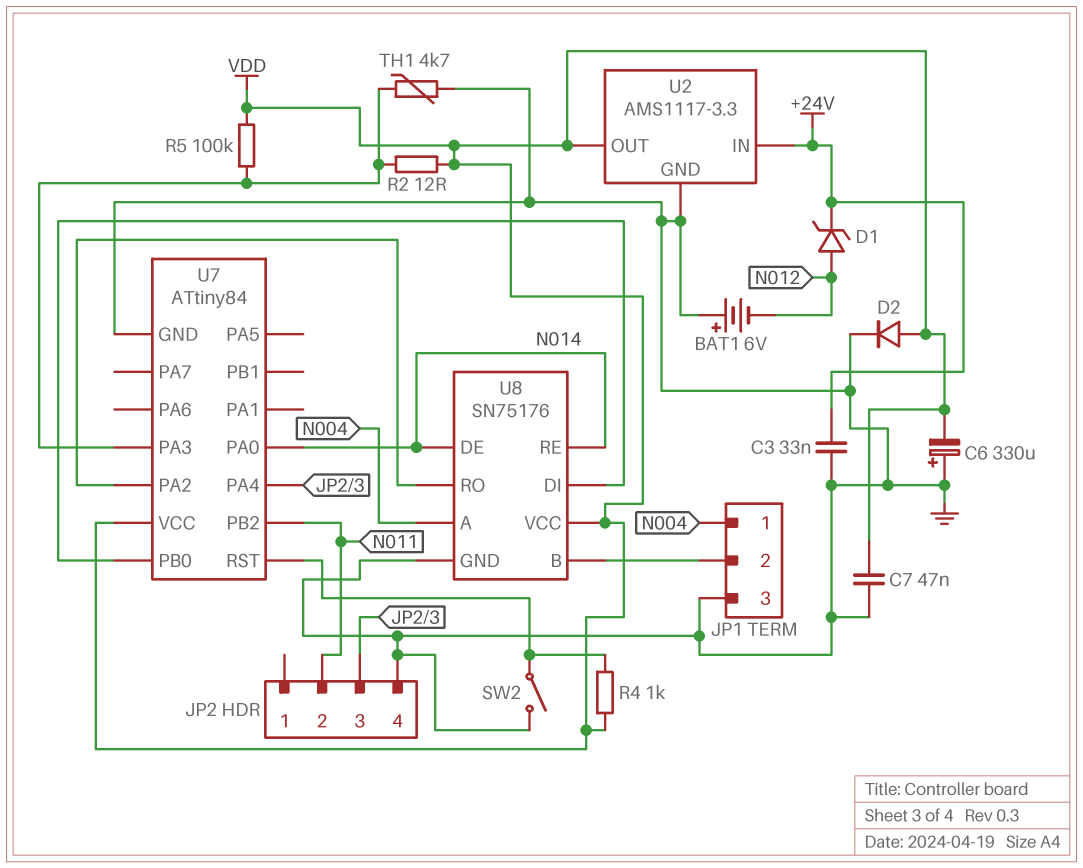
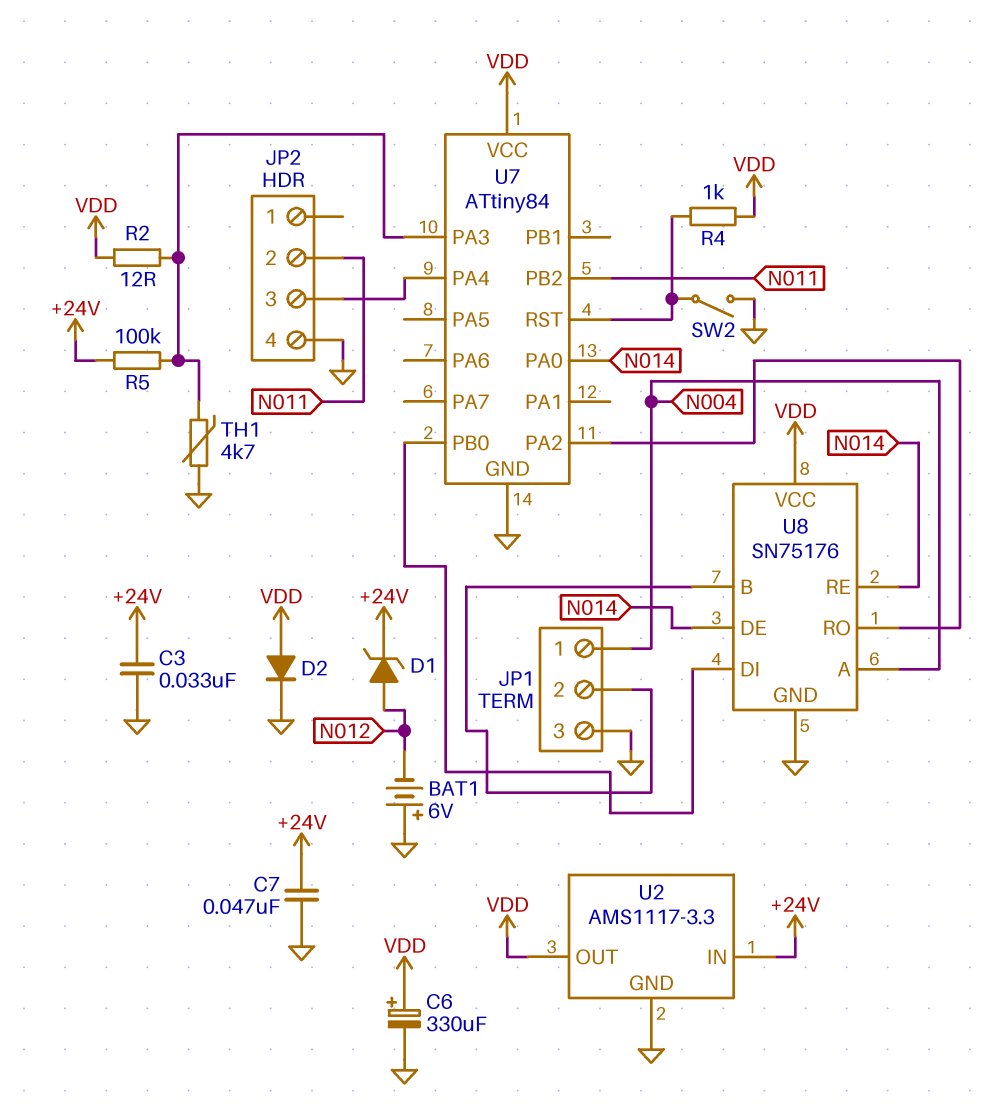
C6: 330uF (plus GND, minus VDD) -> 330uF (plus VDD, minus GND)
C7: 47nF (GND, VDD) -> 47nF (+24V, GND)
R5: 100k (U7/PA3, VDD) -> 100k (+24V, U7/PA3)

